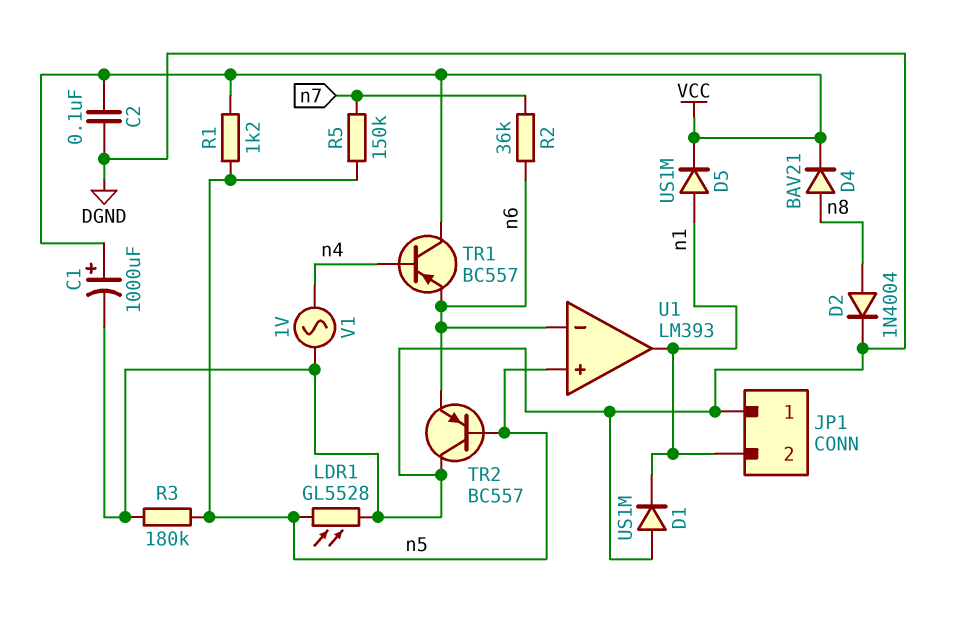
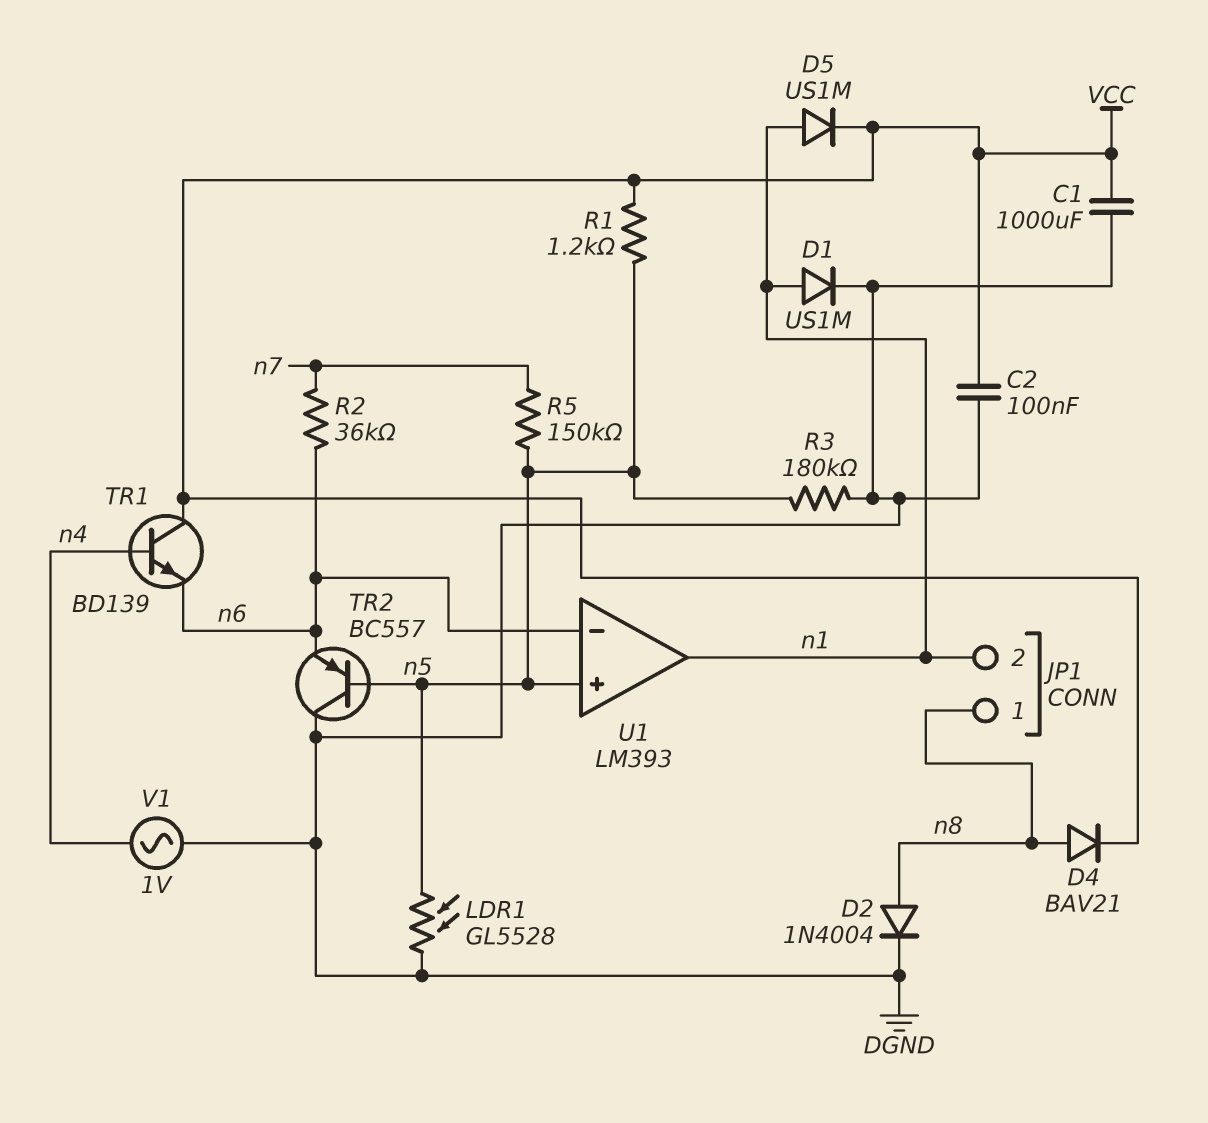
C1: 1000uF (plus VCC, minus DGND) -> 1000uF (DGND, VCC)
D1: diode US1M (A DGND, K n1) -> diode US1M (A n1, K DGND)
JP1 pin 1: DGND -> n8
TR1: PNP BC557 (B n4, C VCC, E n6) -> NPN BD139 (B n4, C VCC, E n6)

